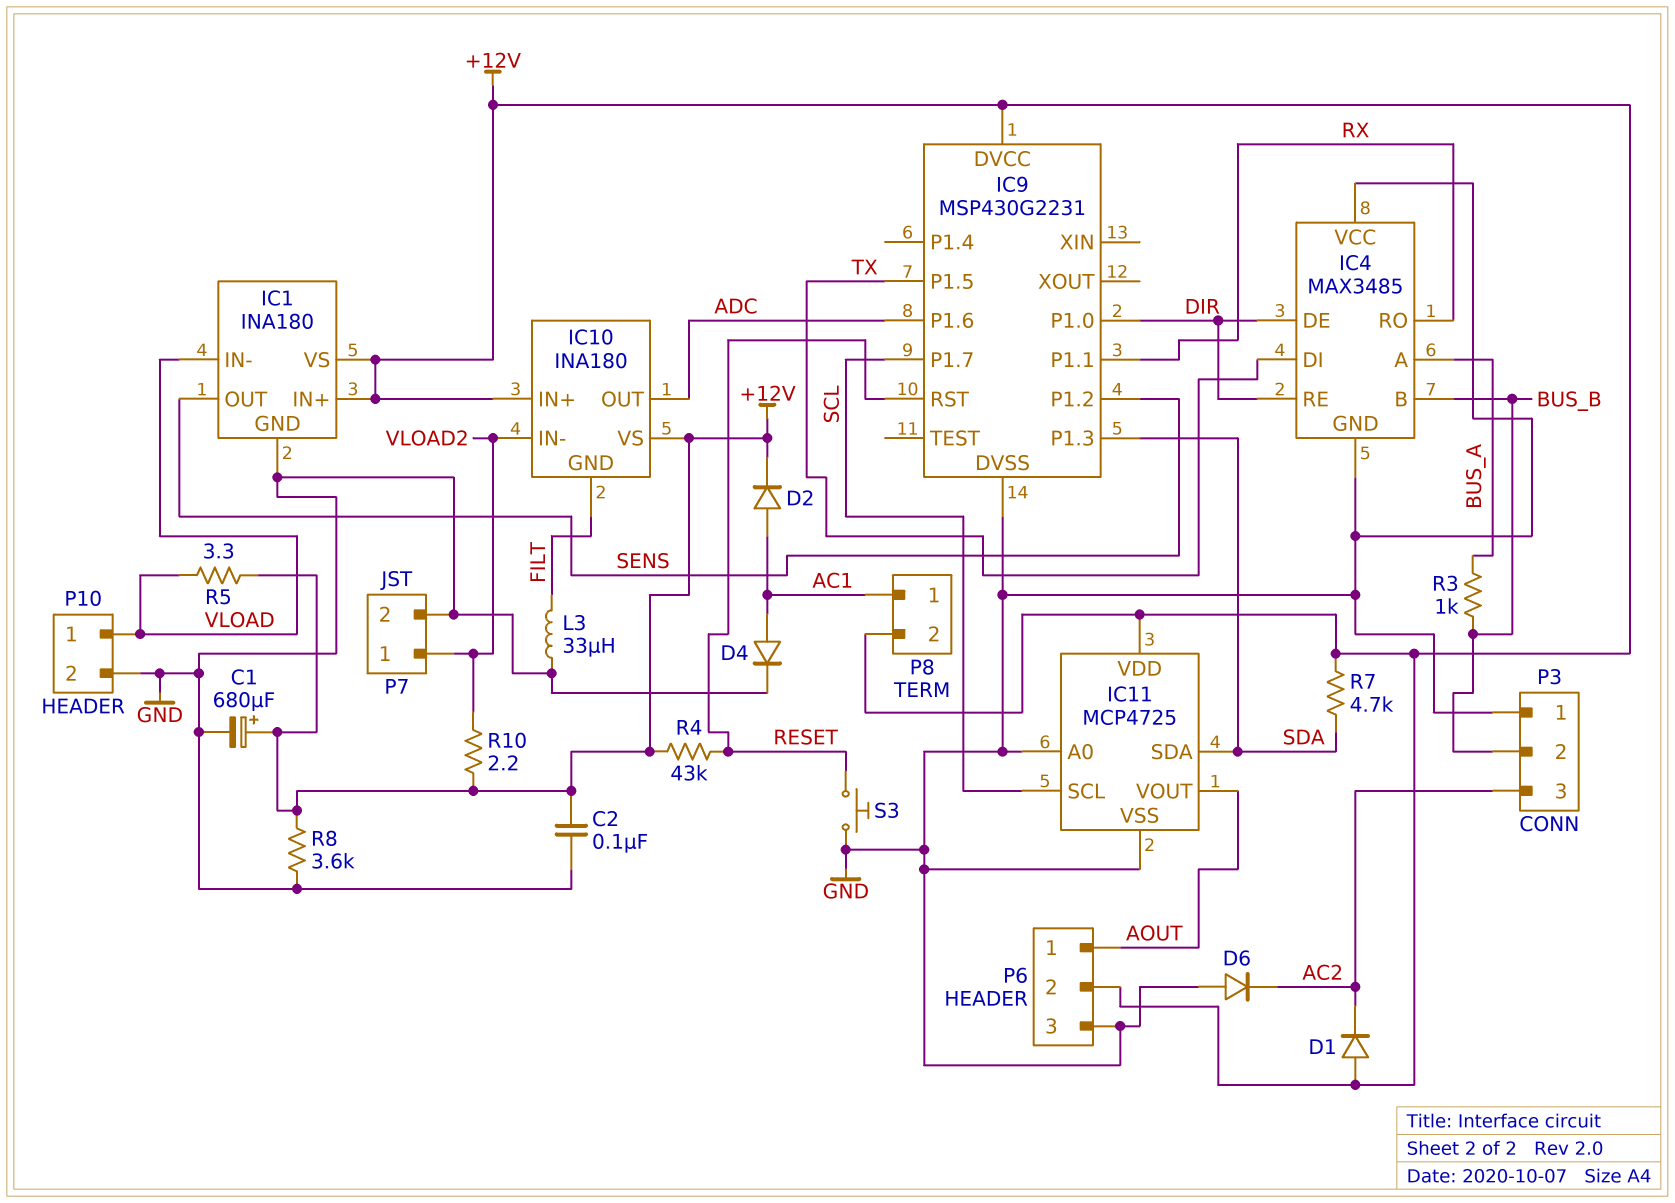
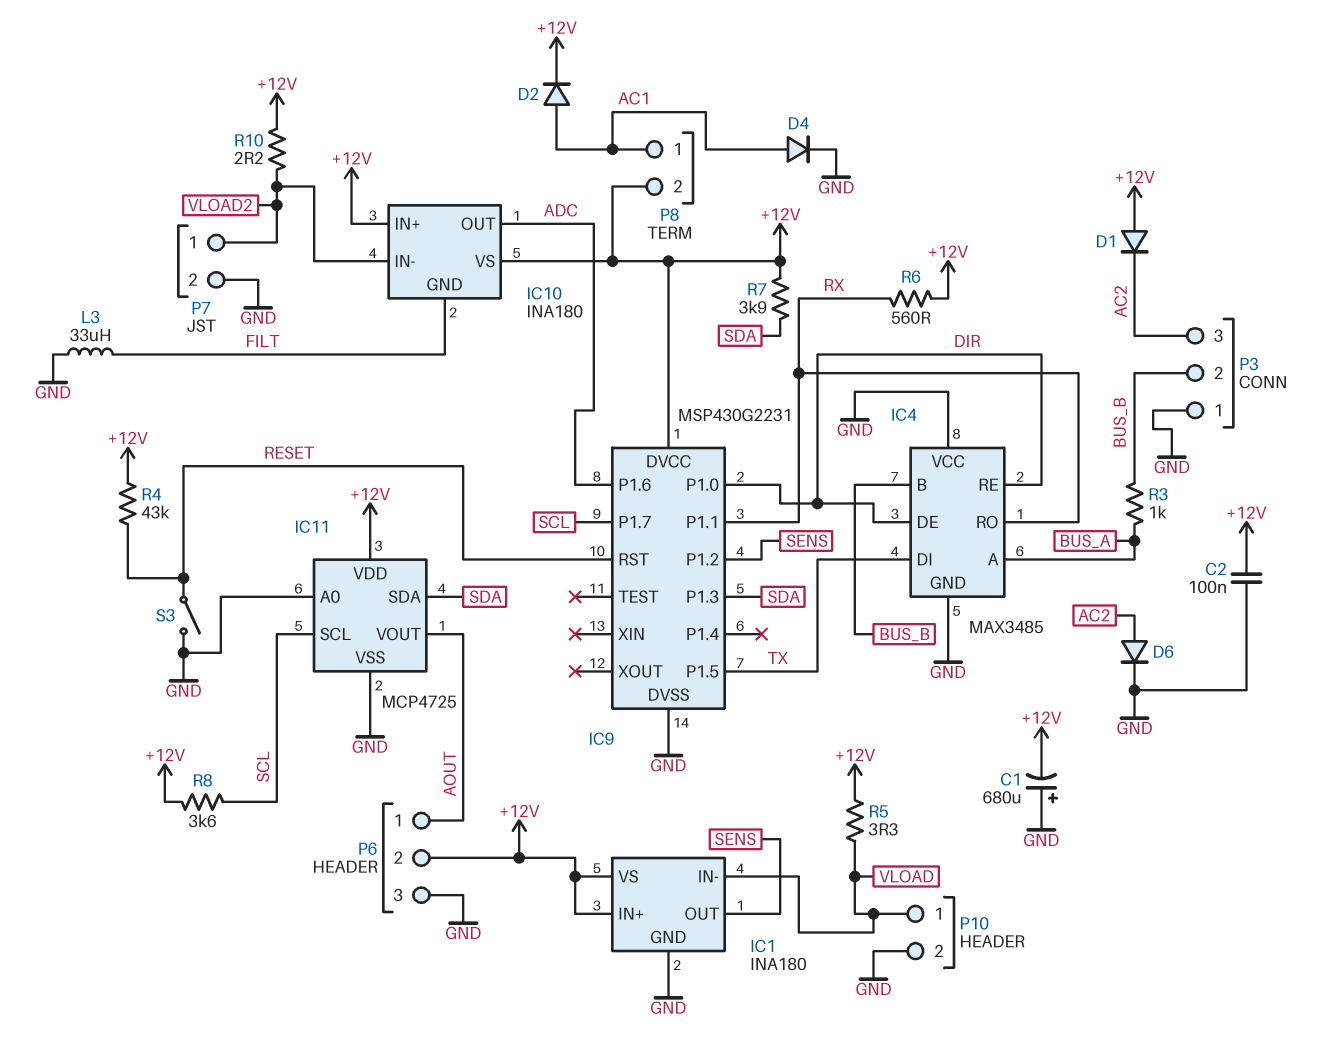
C1: 680uF (plus +12V, minus GND) -> 680uF (plus GND, minus +12V)
D6: diode (A GND, K AC2) -> diode (A AC2, K GND)
R6: none -> 560 (+12V, RX)
R7: 4.7k (+12V, SDA) -> 3.9k (+12V, SDA)
R8: 3.6k (+12V, GND) -> 3.6k (+12V, SCL)
S3: button (GND, RESET) -> switch (GND, RESET)

